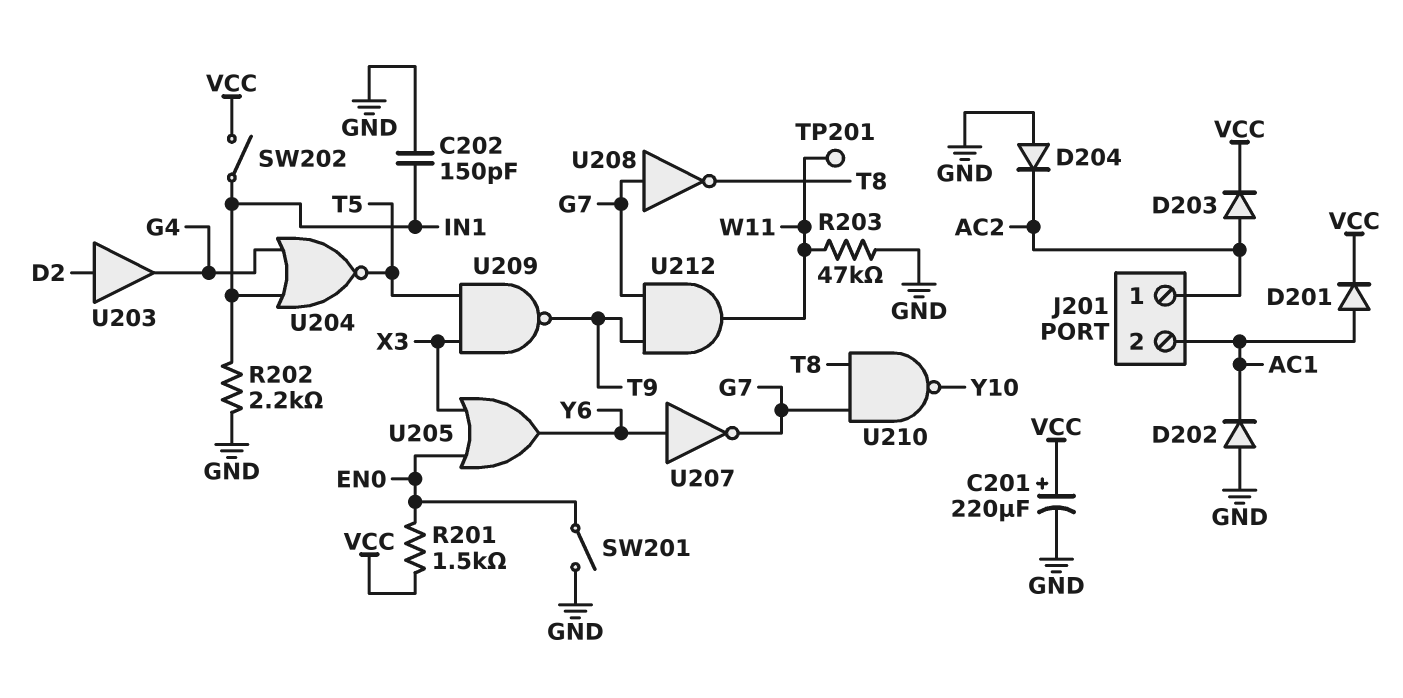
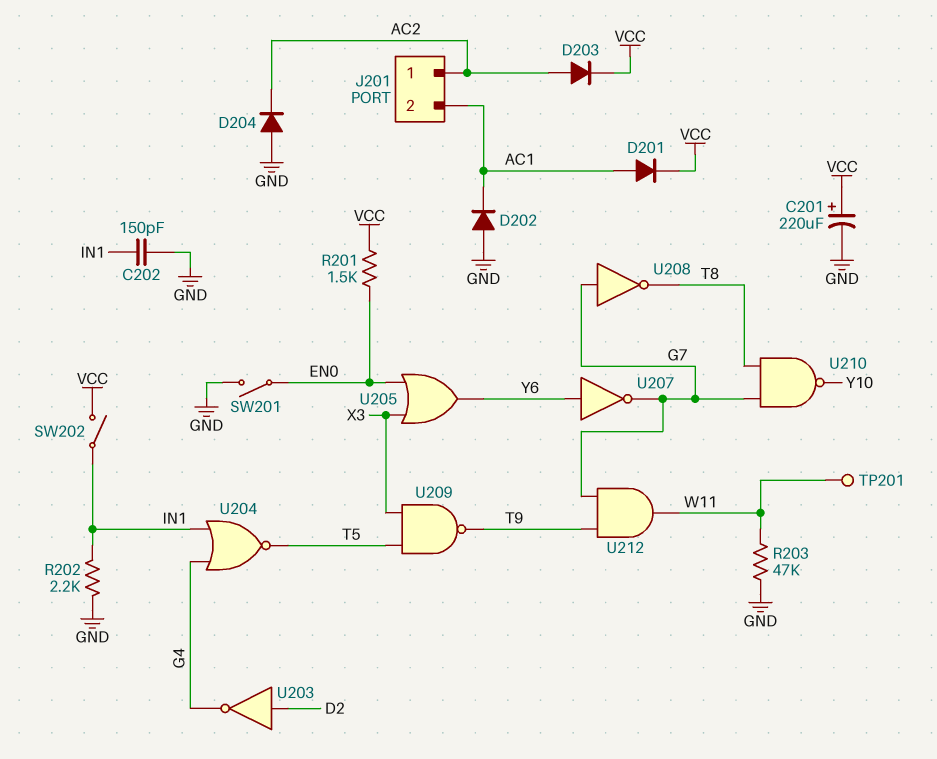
U203: buffer (in D2, out G4) -> NOT (in D2, out G4)

